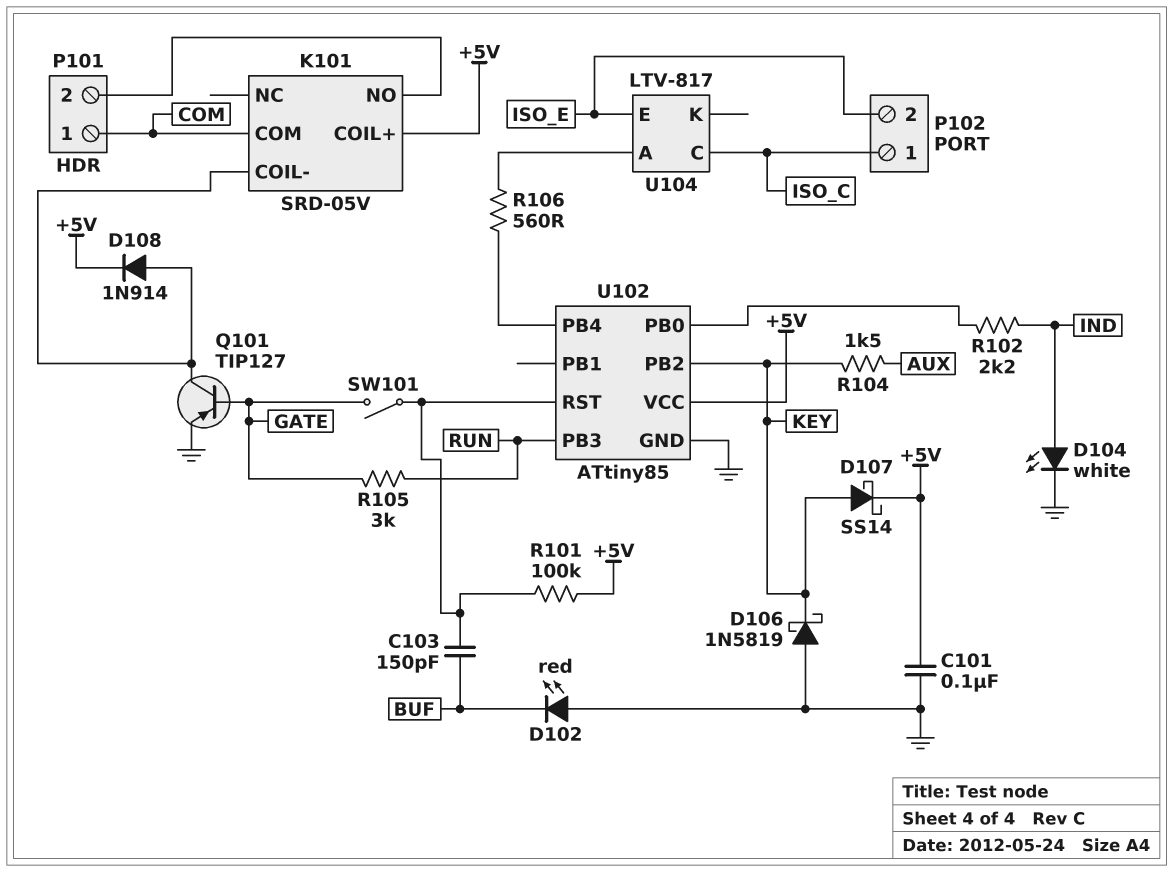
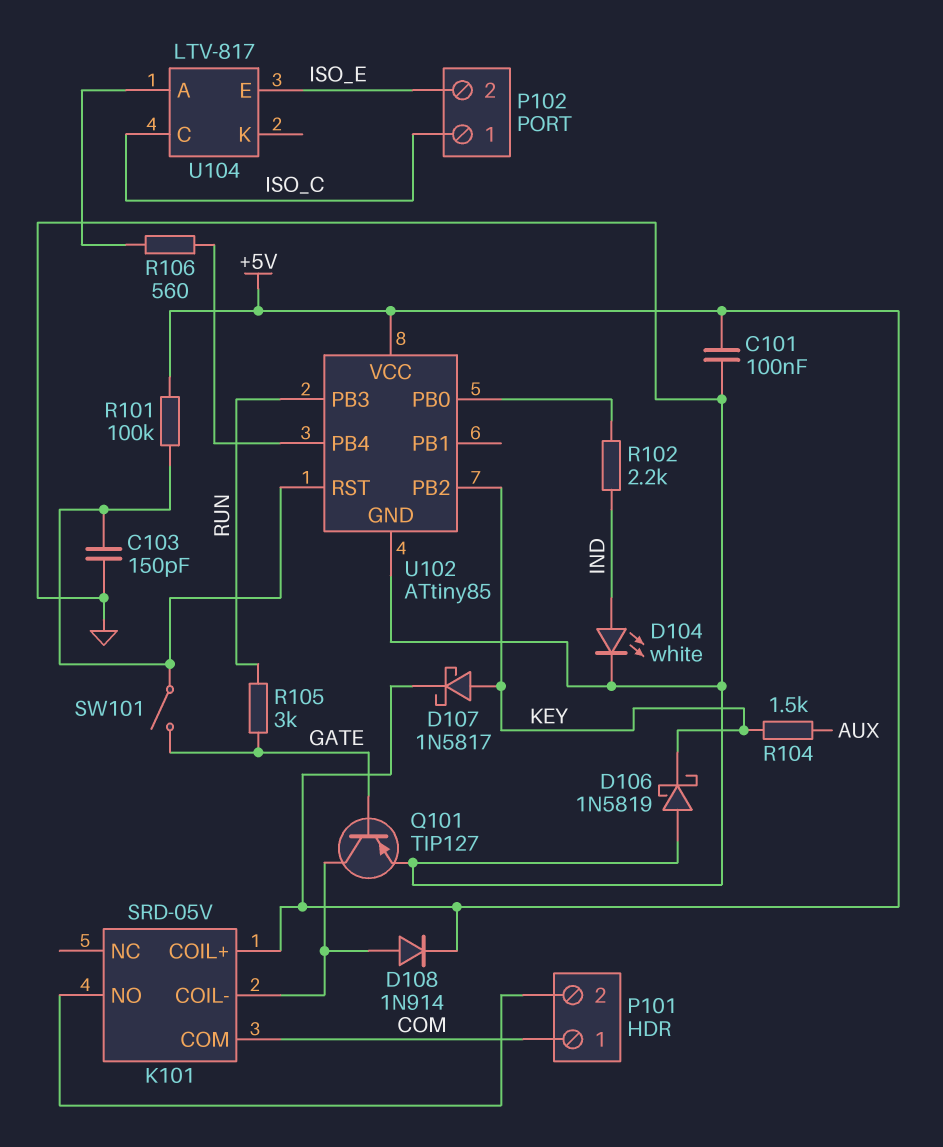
C103: 150pF (BUF, U102/RST) -> 150pF (GND, U102/RST)
D102: LED red (A GND, K BUF) -> none
D107: schottky SS14 (A KEY, K +5V) -> schottky 1N5817 (A KEY, K +5V)

